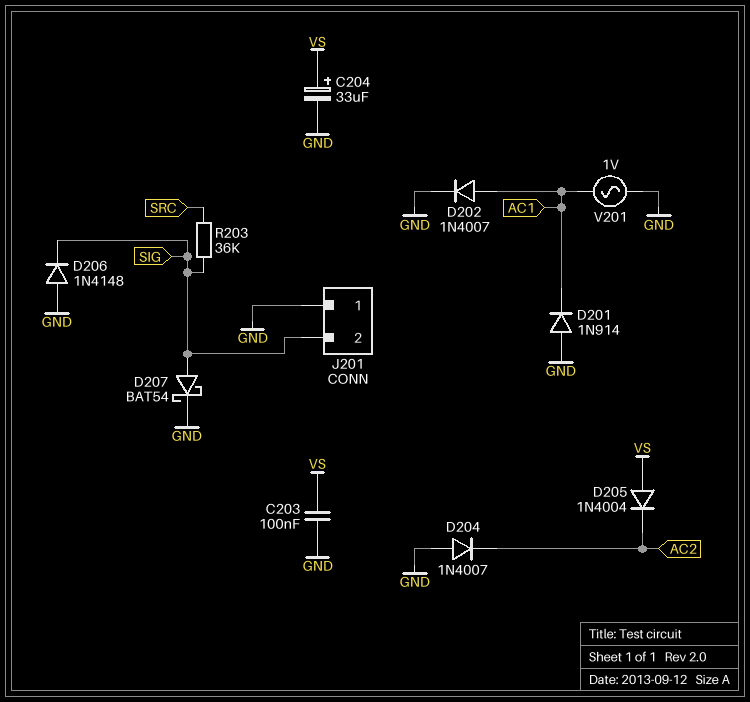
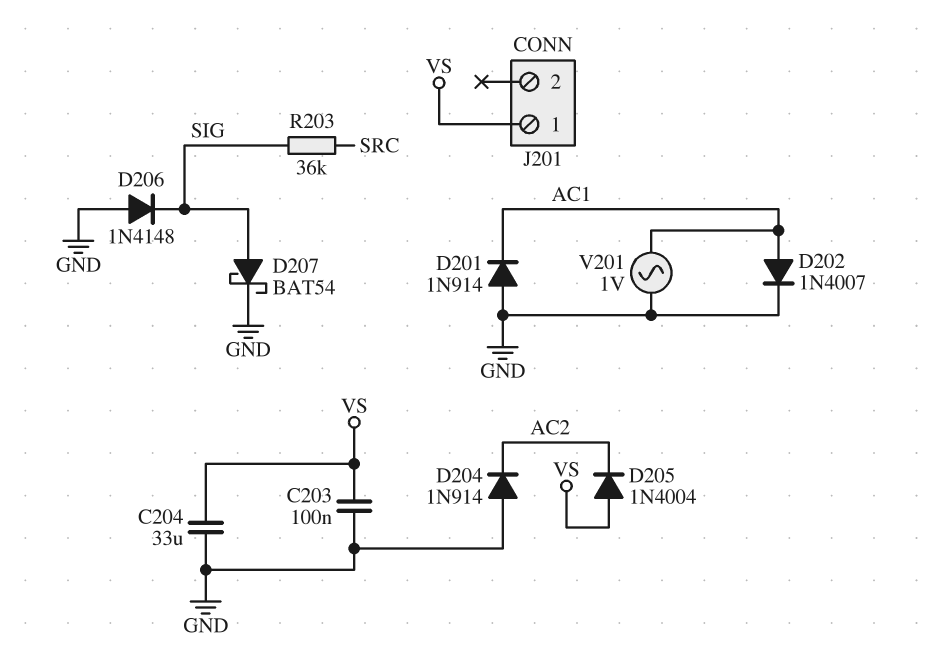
C204: 33uF (plus VS, minus GND) -> 33uF (GND, VS)
D204: diode 1N4007 (A GND, K AC2) -> diode 1N914 (A GND, K AC2)
J201 pin 1: GND -> VS
J201 pin 2: SIG -> none

